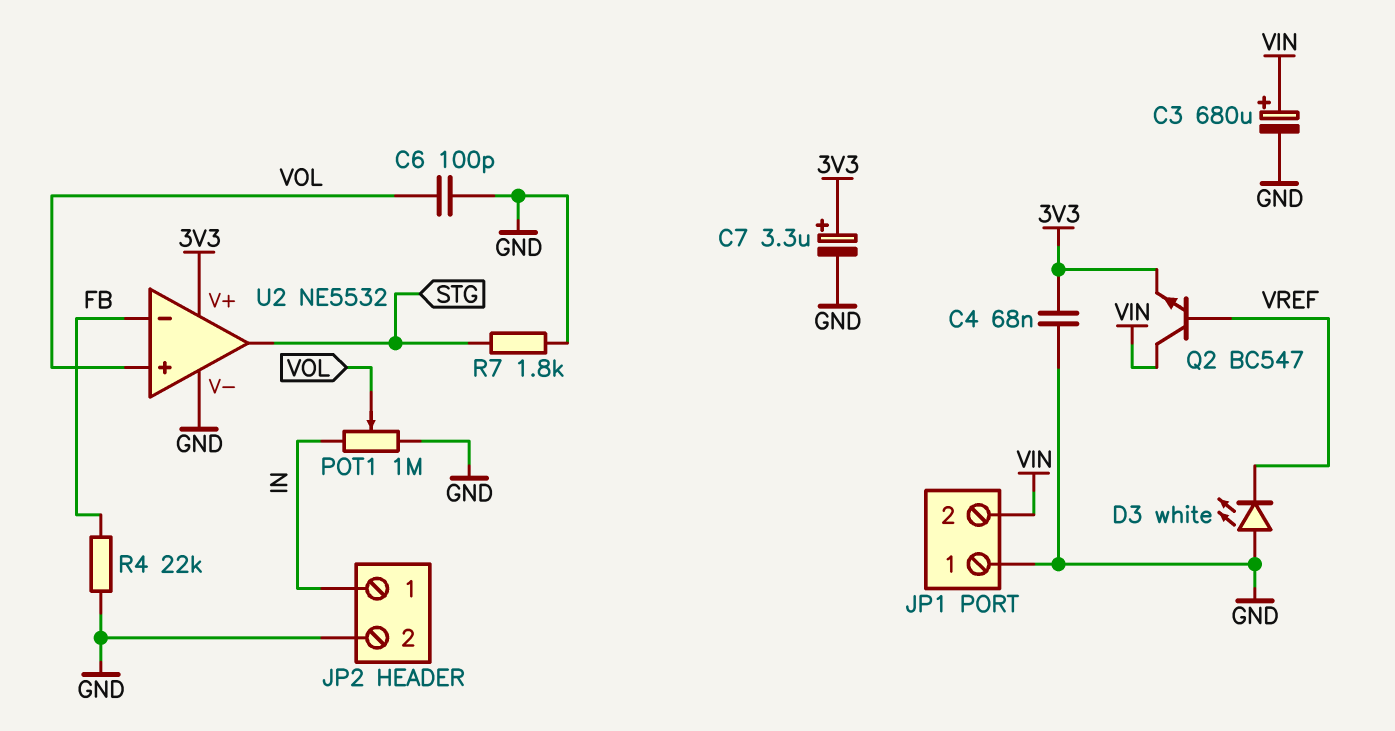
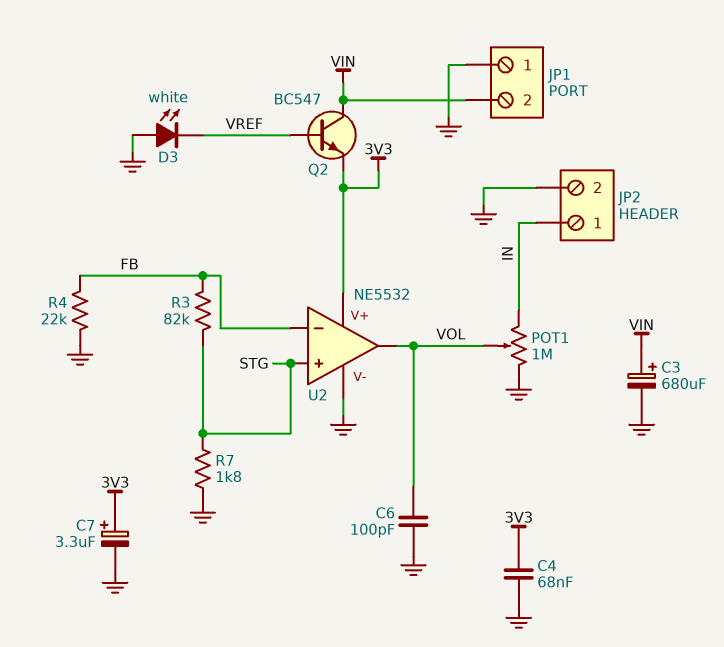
R3: none -> 82k (FB, STG)
U2 pin in+: VOL -> STG
U2 pin out: STG -> VOL

